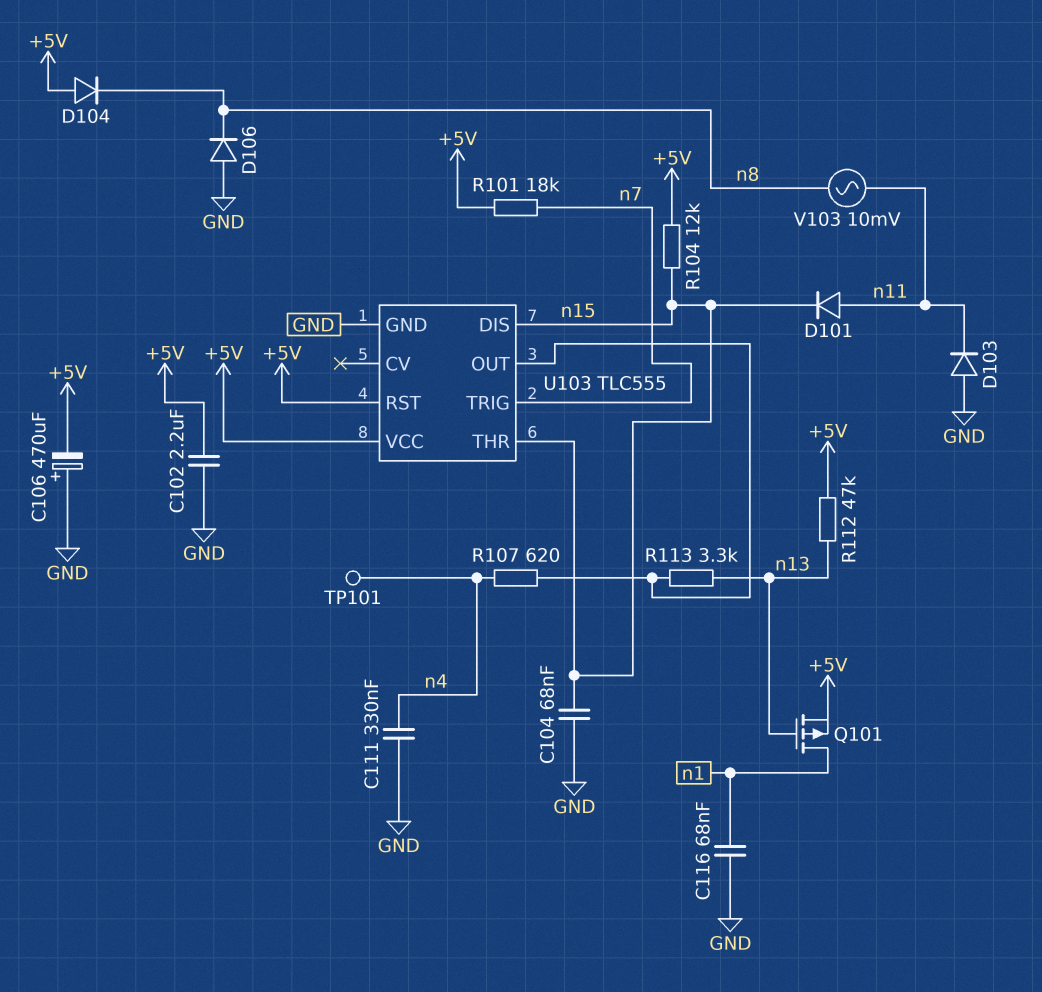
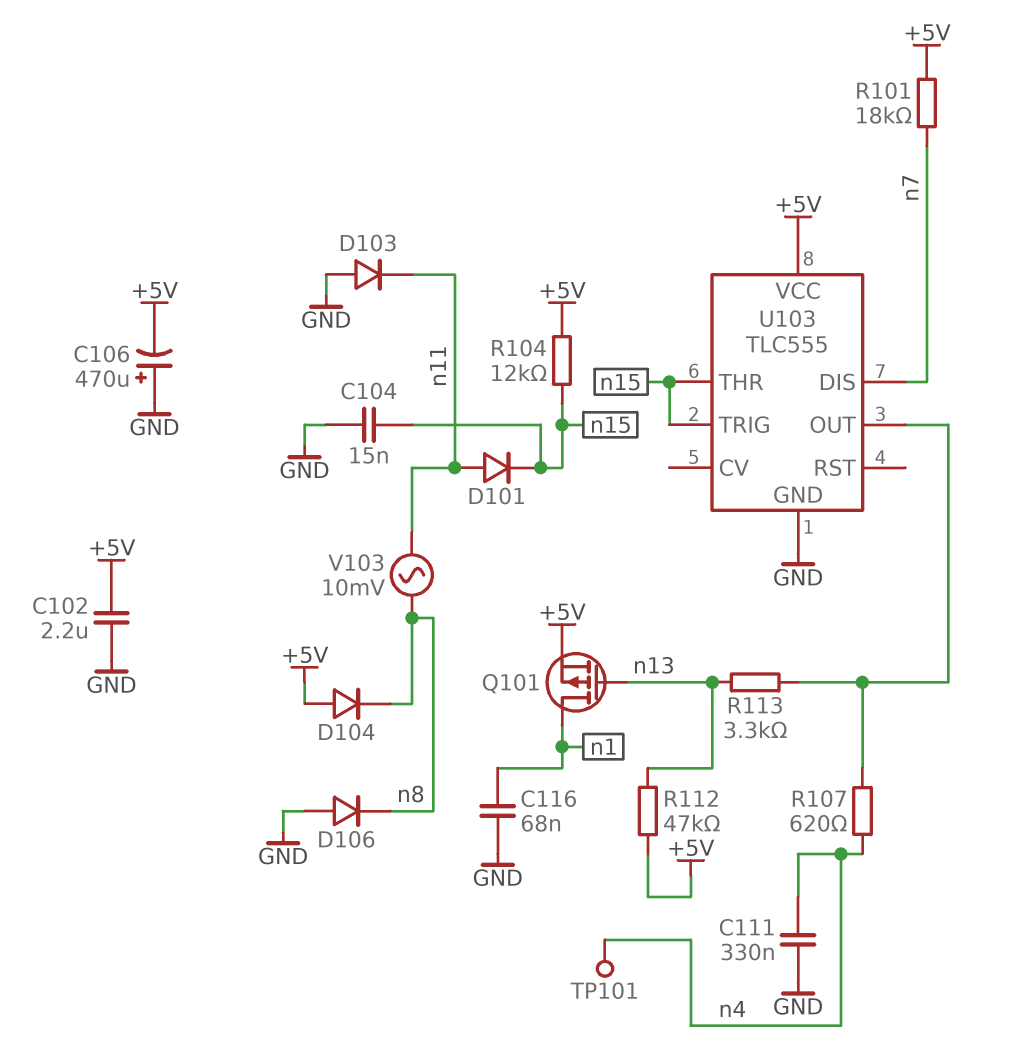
C104: 68nF (GND, n15) -> 15nF (GND, n15)
U103 pin DIS: n15 -> n7
U103 pin RST: +5V -> none
U103 pin TRIG: n7 -> n15

